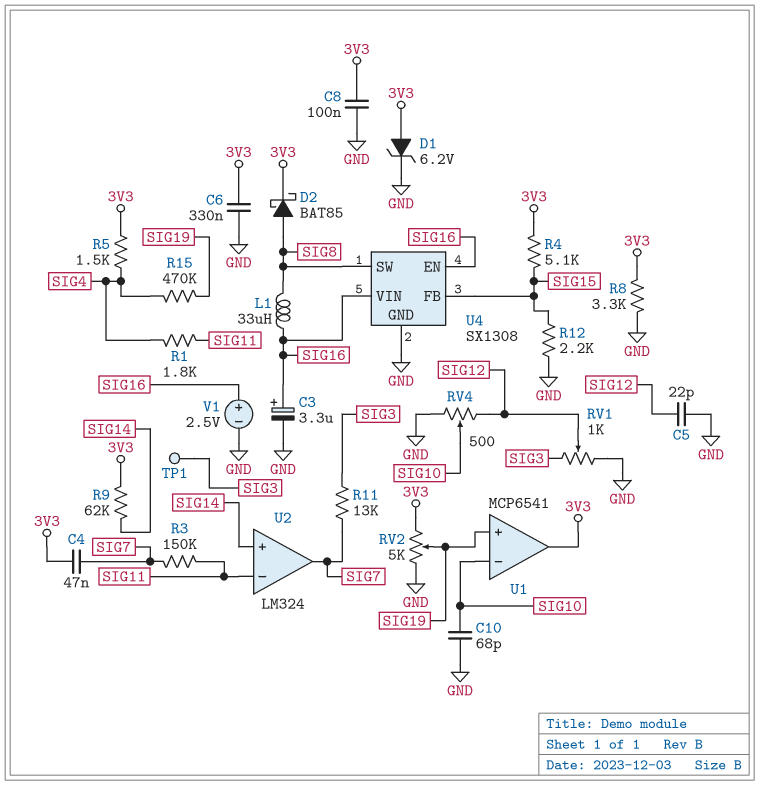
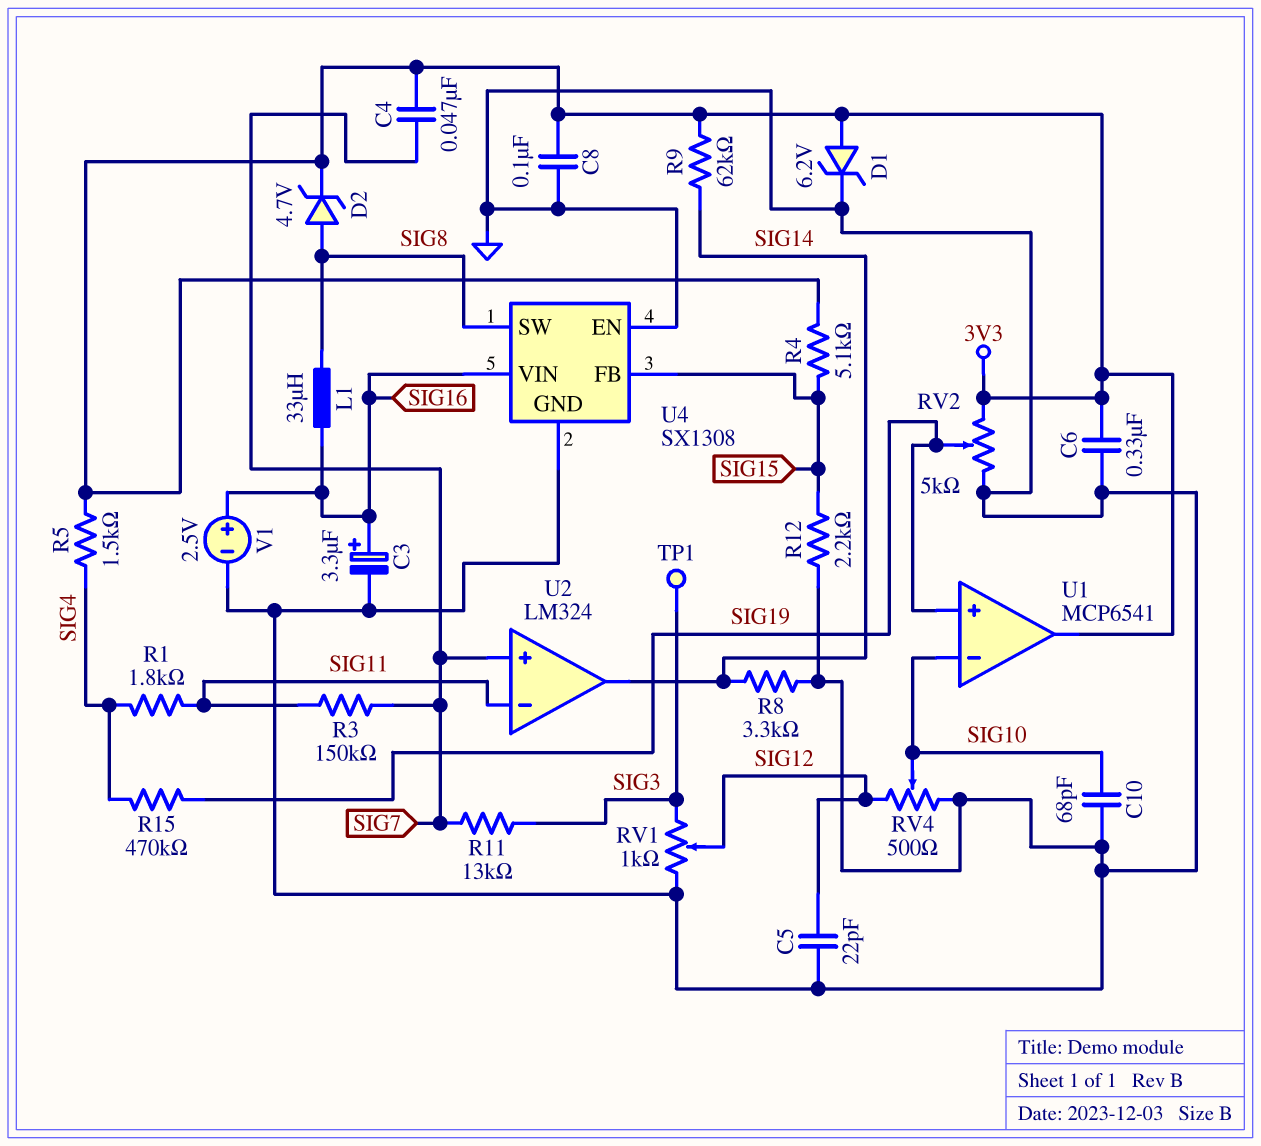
D2: schottky BAT85 (A SIG8, K 3V3) -> zener 4.7V (A SIG8, K 3V3)
R8: 3.3k (3V3, GND) -> 3.3k (GND, SIG14)
U2 pin in+: SIG14 -> SIG7
U2 pin out: SIG7 -> SIG14
U4 pin EN: SIG16 -> GND

